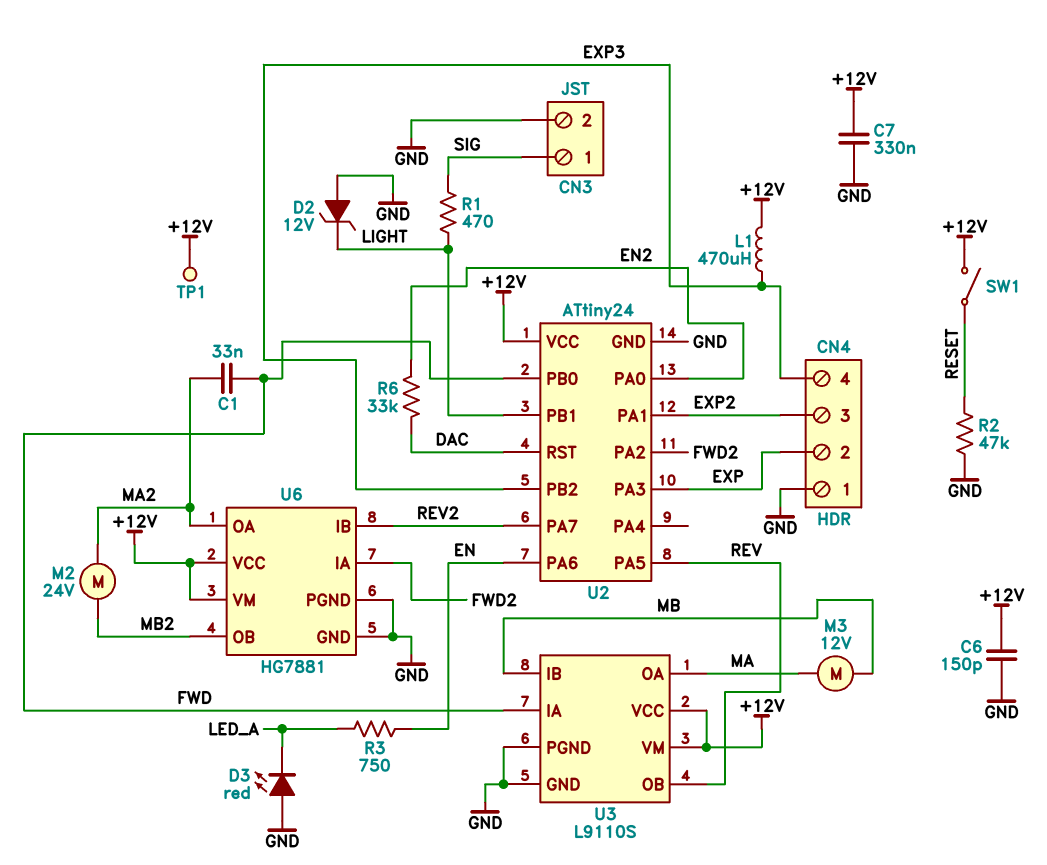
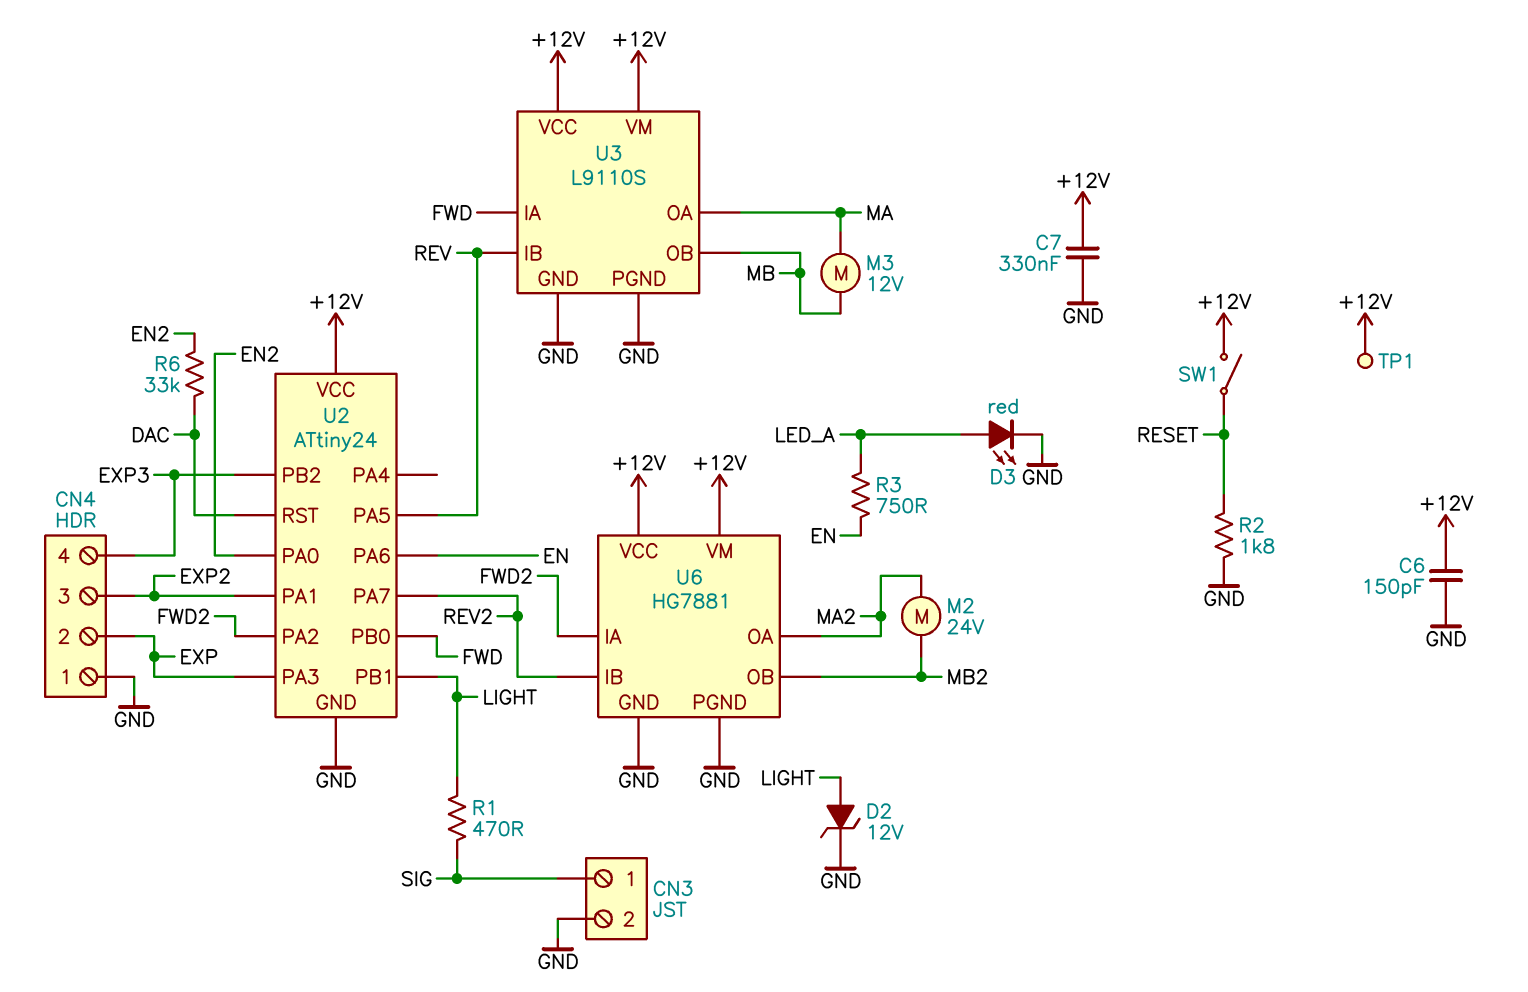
C1: 33nF (FWD, MA2) -> none
D2: zener 12V (A GND, K LIGHT) -> zener 12V (A LIGHT, K GND)
D3: LED red (A GND, K LED_A) -> LED red (A LED_A, K GND)
L1: 470uH (+12V, EXP3) -> none
R2: 47k (GND, RESET) -> 1.8k (GND, RESET)
U3 pin IB: MB -> REV
U3 pin OB: REV -> MB

